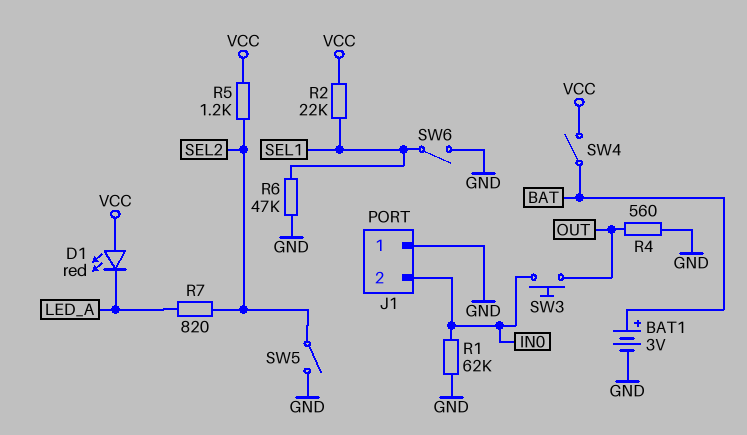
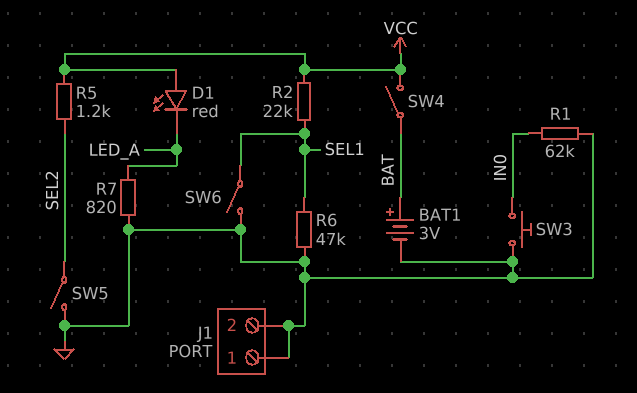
J1 pin 2: IN0 -> GND
R4: 560 (GND, OUT) -> none
R7: 820 (LED_A, SEL2) -> 820 (GND, LED_A)
SW3: button (IN0, OUT) -> button (GND, IN0)

